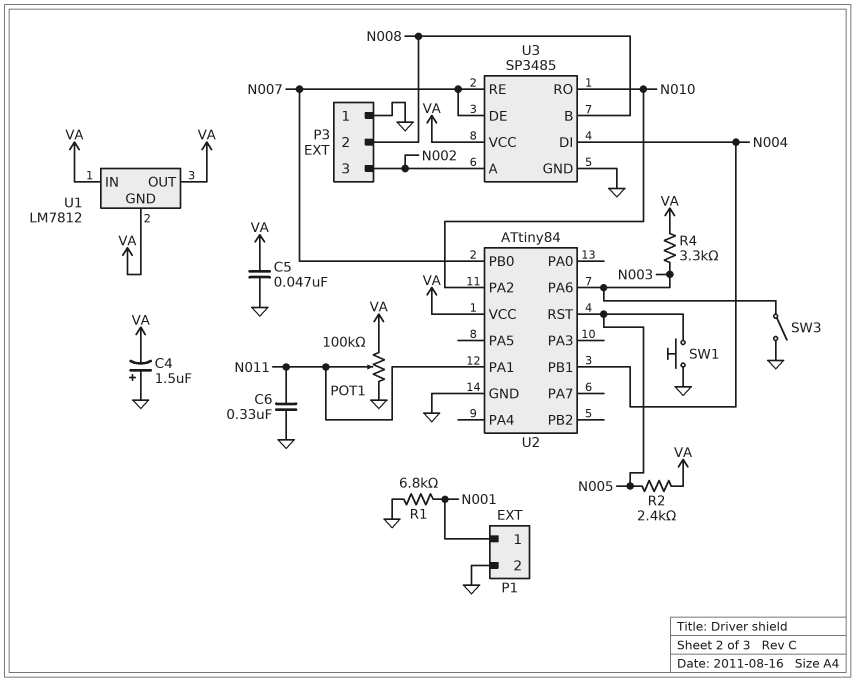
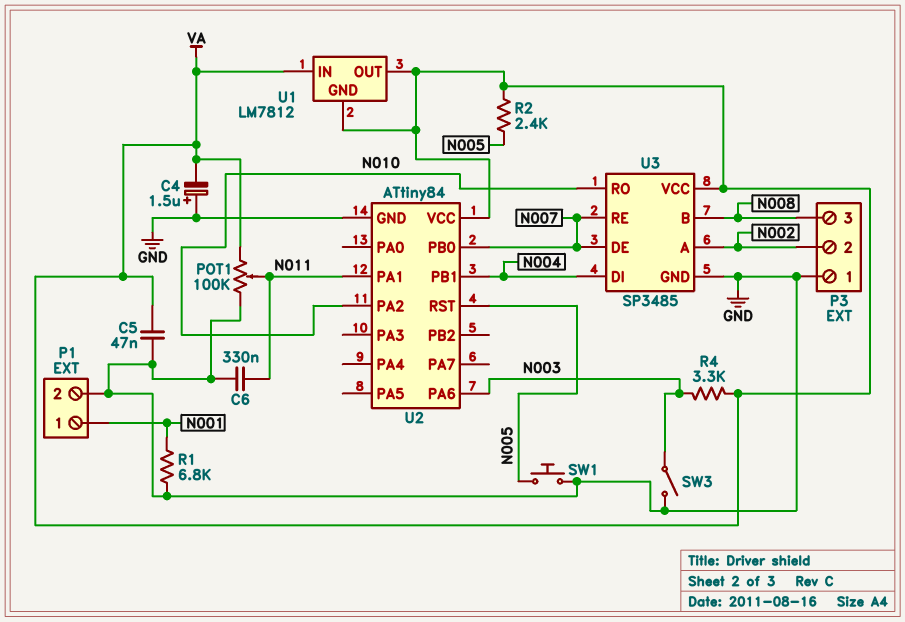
P3 pin 2: N008 -> N002
P3 pin 3: N002 -> N008

